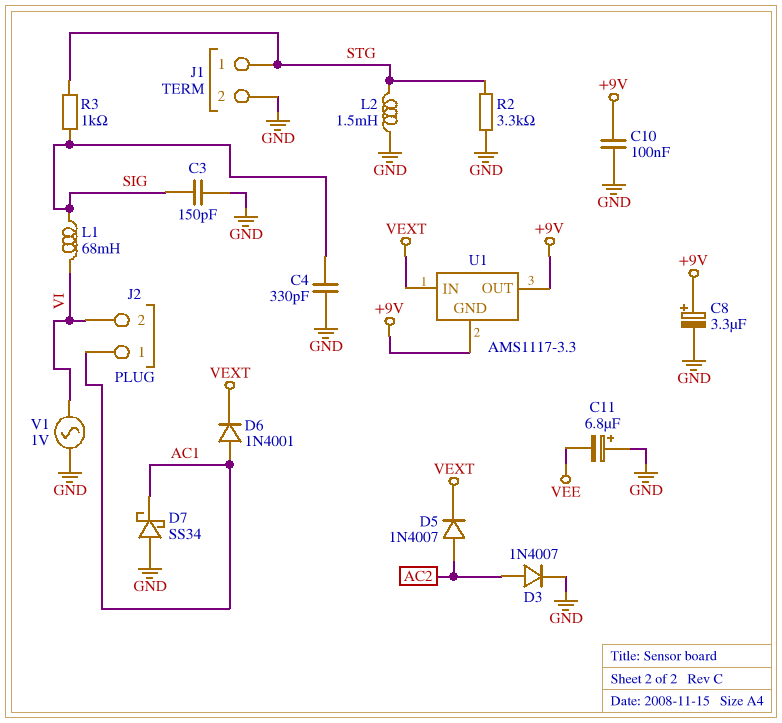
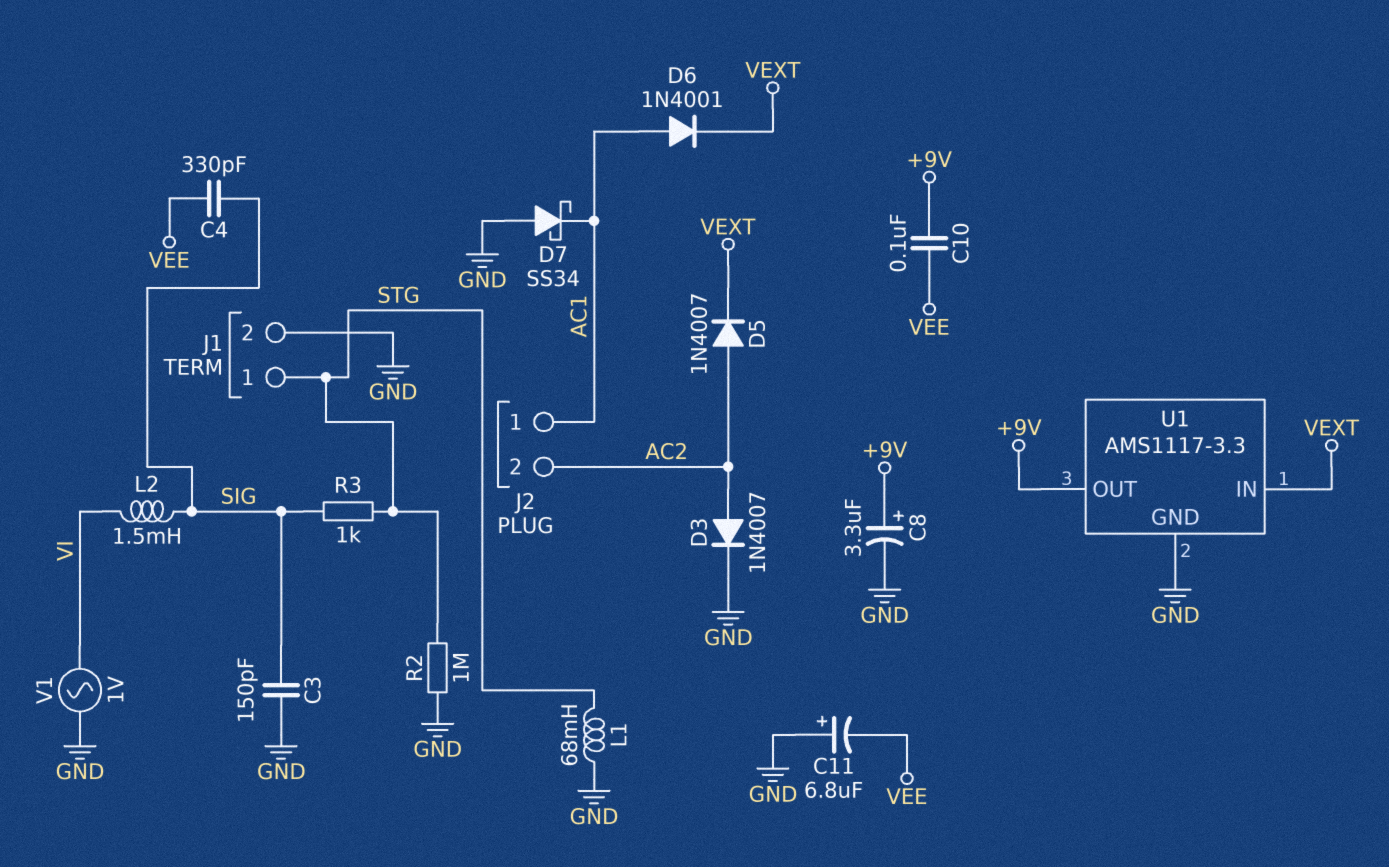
C4: 330pF (GND, SIG) -> 330pF (SIG, VEE)
C10: 100nF (+9V, GND) -> 100nF (+9V, VEE)
J2 pin 2: VI -> AC2
L1: 68mH (SIG, VI) -> 68mH (GND, STG)
L2: 1.5mH (GND, STG) -> 1.5mH (SIG, VI)
R2: 3.3k (GND, STG) -> 1M (GND, STG)
U1 pin GND: +9V -> GND

